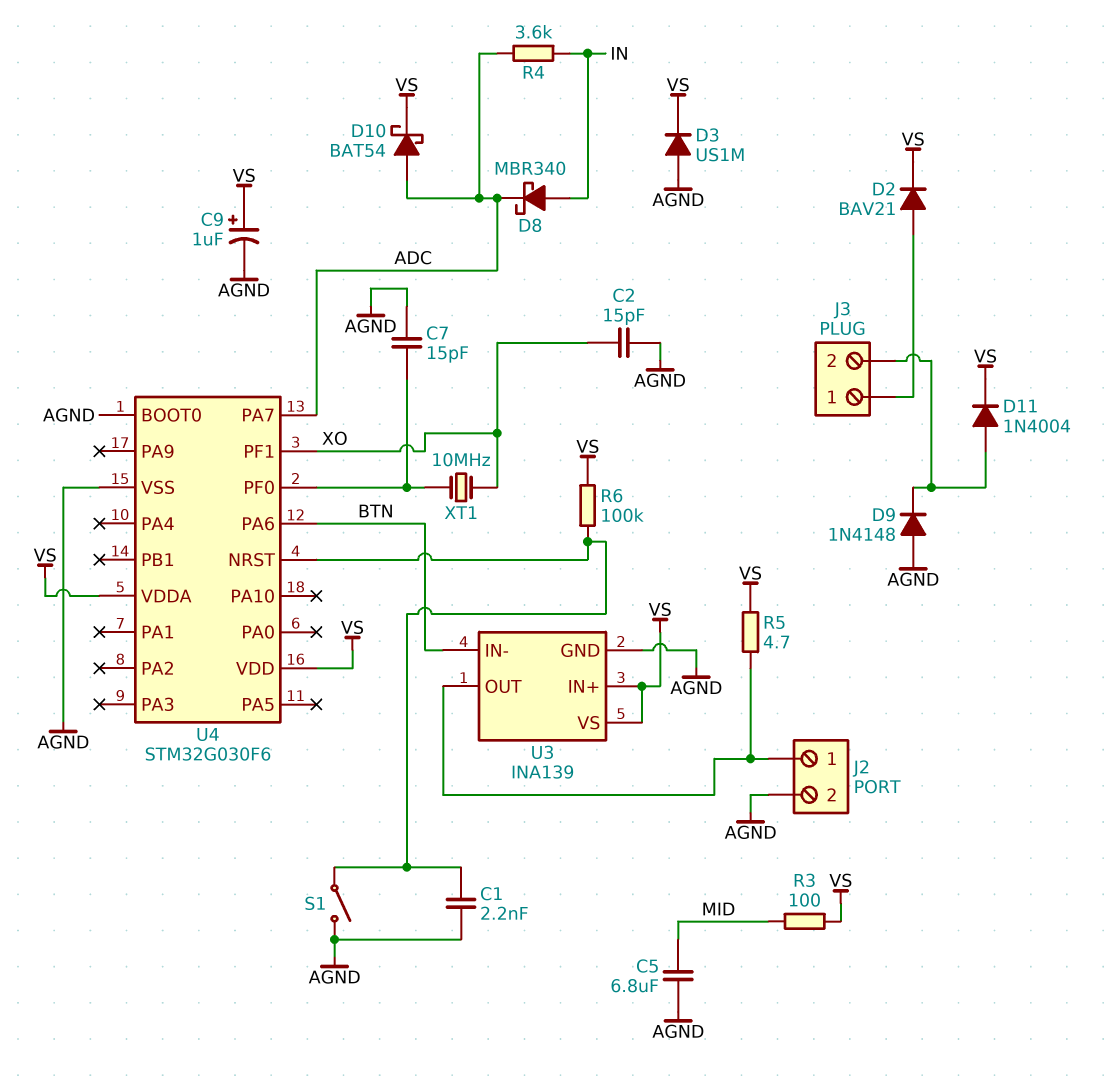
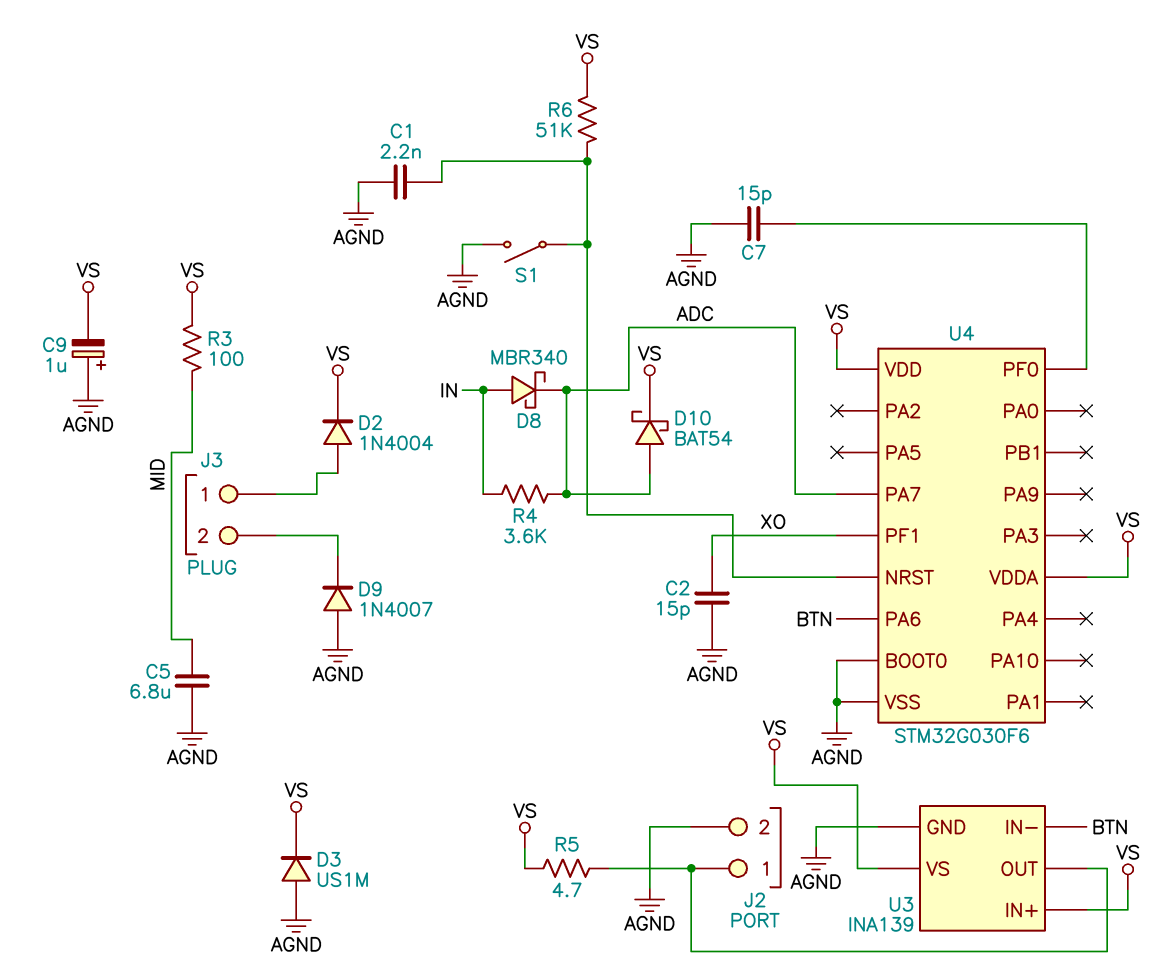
C9: 1uF (plus VS, minus AGND) -> 1uF (plus AGND, minus VS)
D2: diode BAV21 (A J3/1, K VS) -> diode 1N4004 (A J3/1, K VS)
D9: diode 1N4148 (A AGND, K J3/2) -> diode 1N4007 (A AGND, K J3/2)
D11: diode 1N4004 (A J3/2, K VS) -> none
R6: 100k (U4/NRST, VS) -> 51k (U4/NRST, VS)
XT1: 10MHz (U4/PF0, XO) -> none

